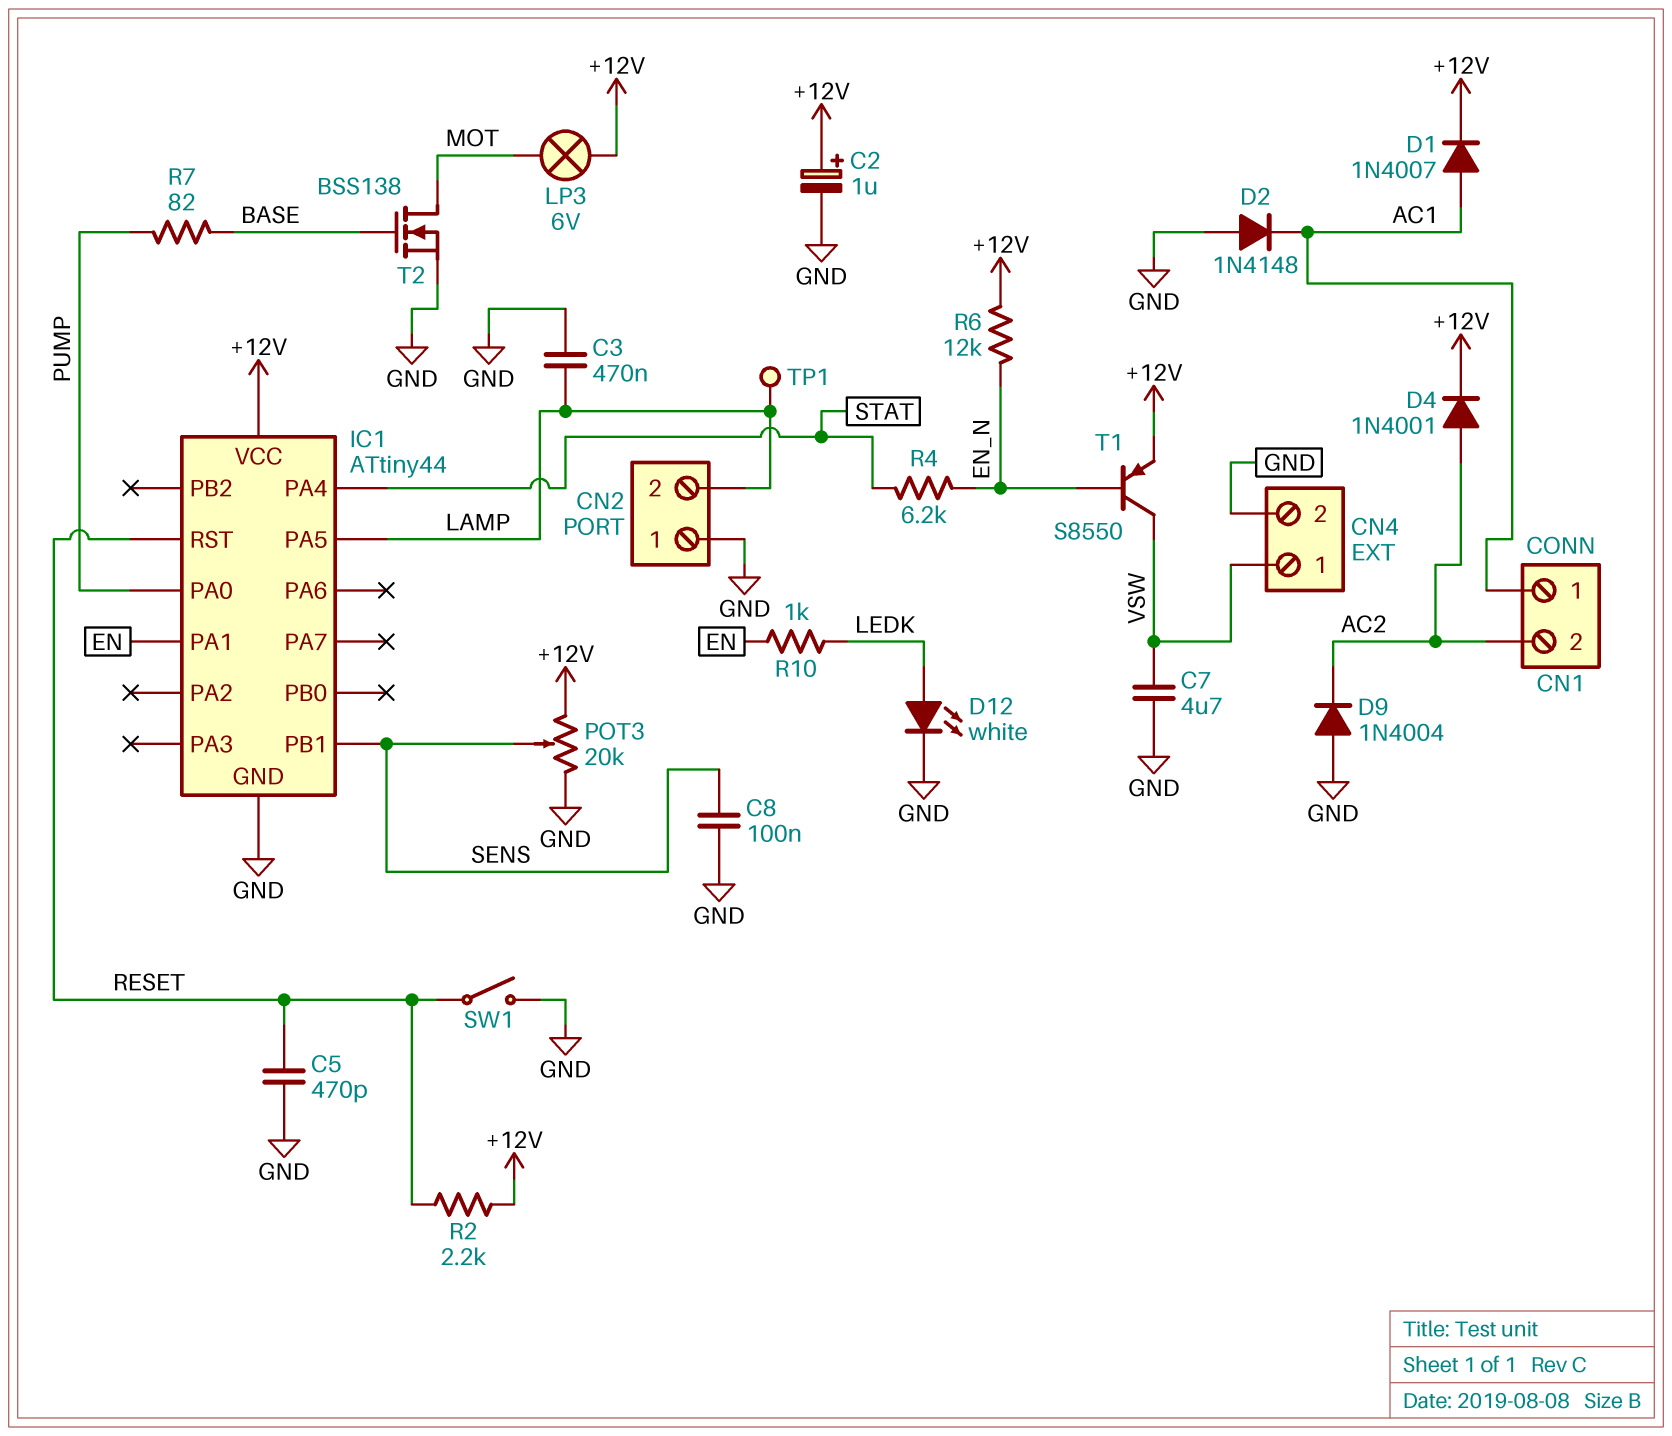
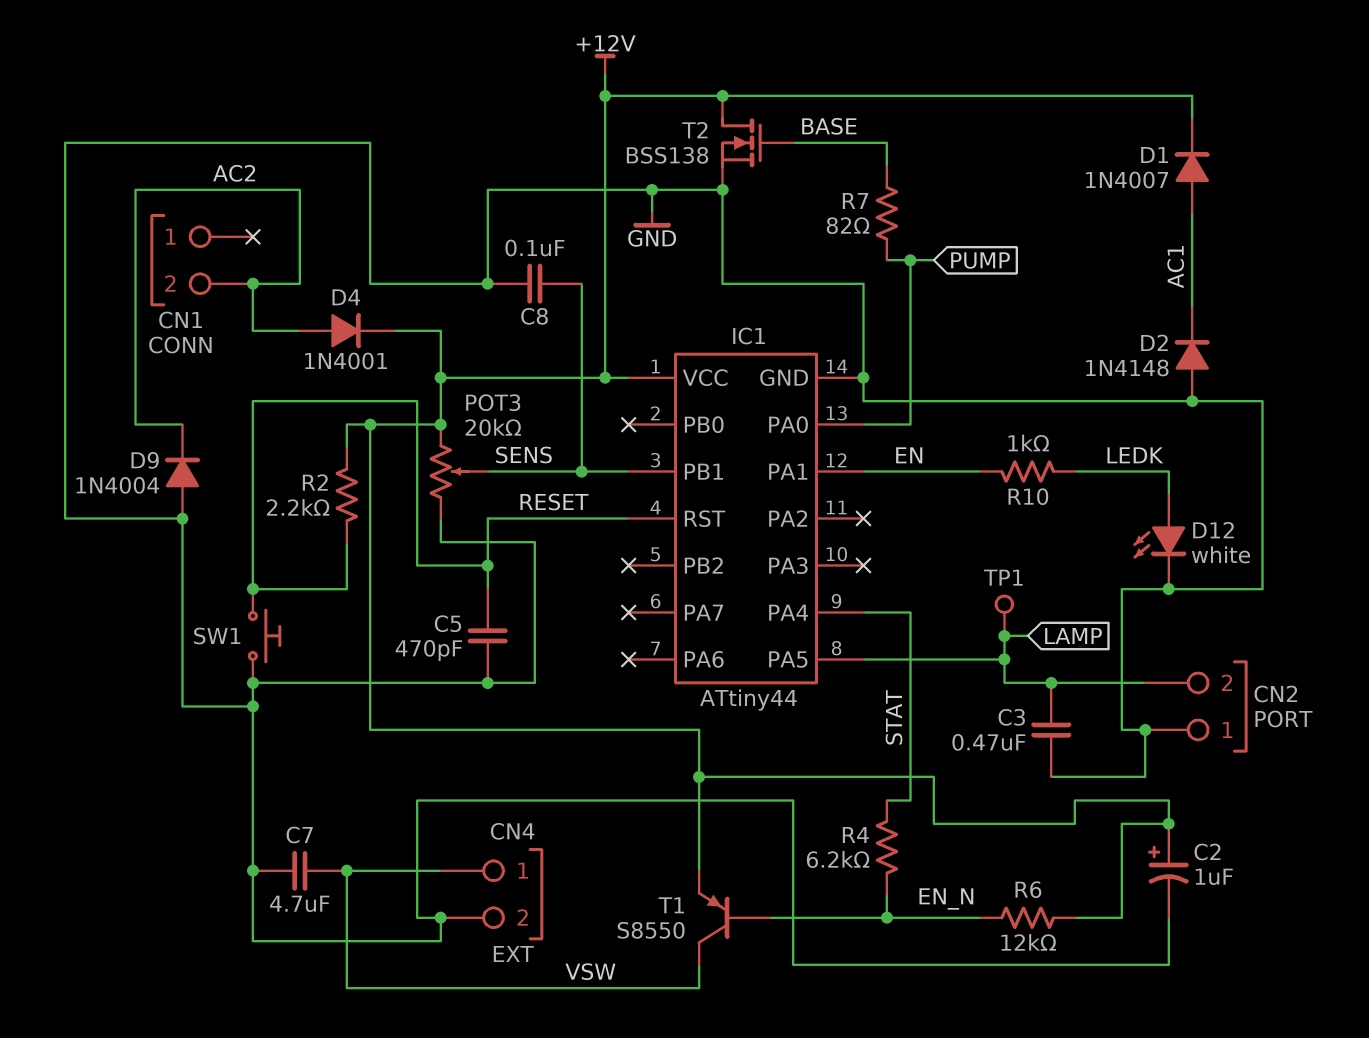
CN1 pin 1: AC1 -> none
LP3: lamp 6V (+12V, MOT) -> none
SW1: switch (GND, RESET) -> button (GND, RESET)
T2: NMOS BSS138 (G BASE, D MOT, S GND) -> NMOS BSS138 (G BASE, D +12V, S GND)

